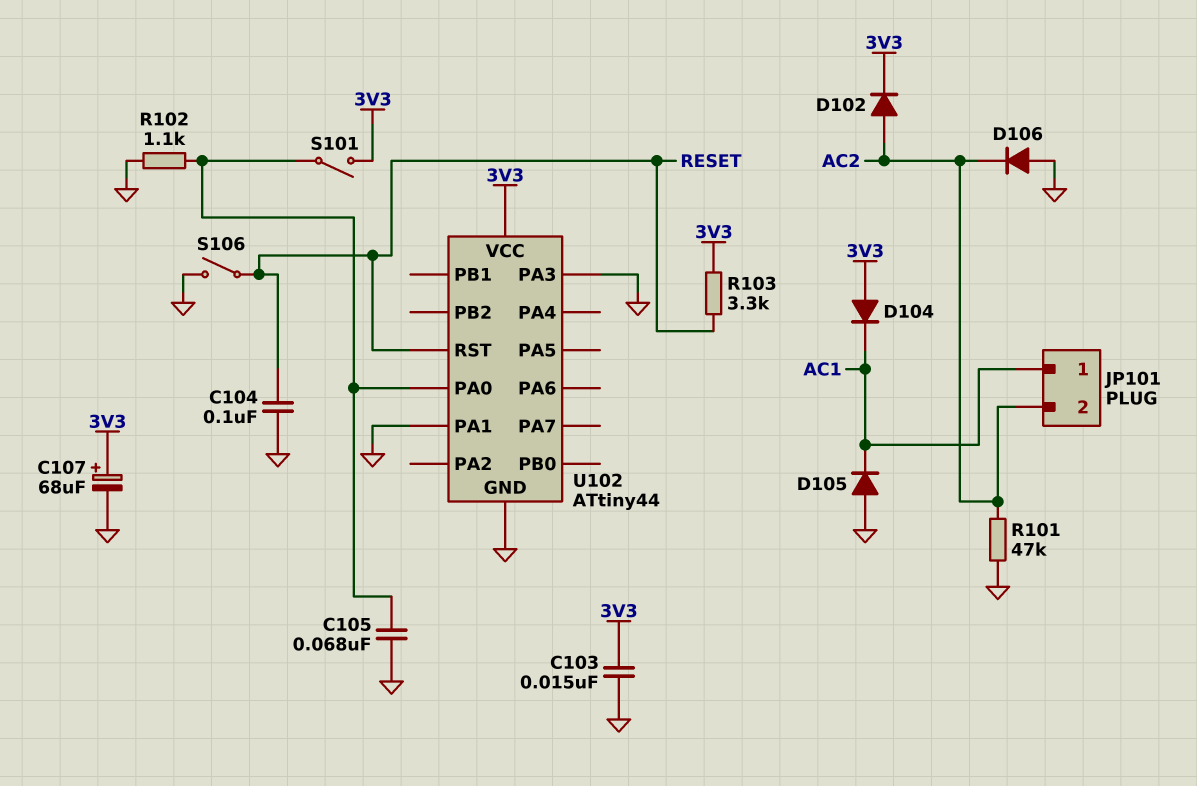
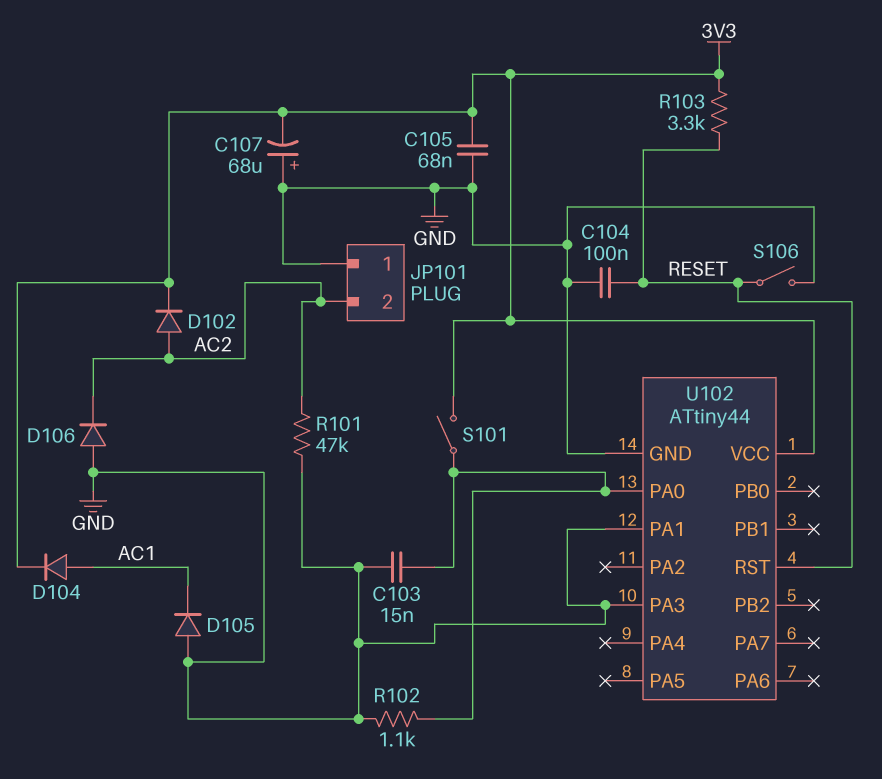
C103: 15nF (3V3, GND) -> 15nF (GND, U102/PA0)
C105: 68nF (GND, U102/PA0) -> 68nF (3V3, GND)
C107: 68uF (plus 3V3, minus GND) -> 68uF (plus GND, minus 3V3)
D104: diode (A 3V3, K AC1) -> diode (A AC1, K 3V3)
JP101 pin 1: AC1 -> GND

